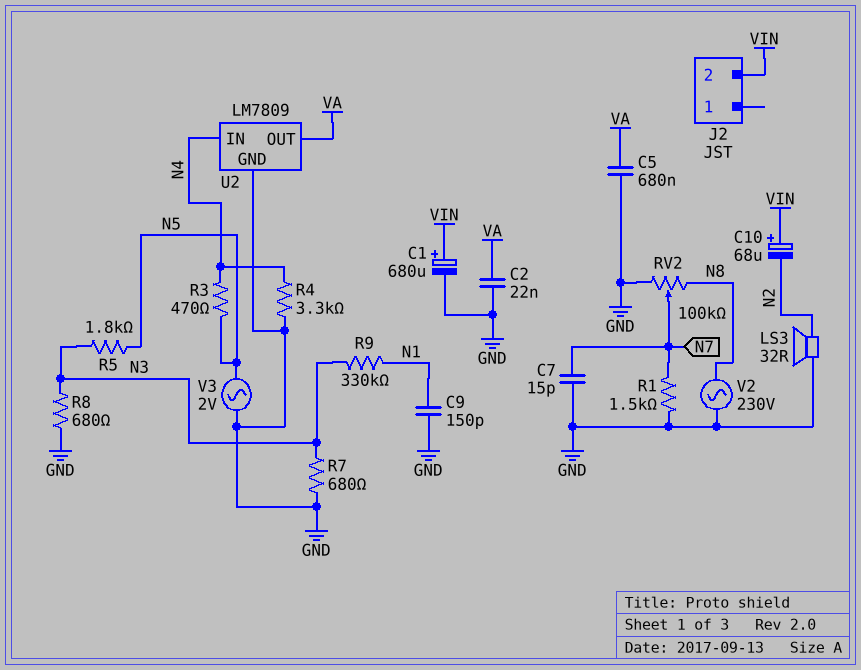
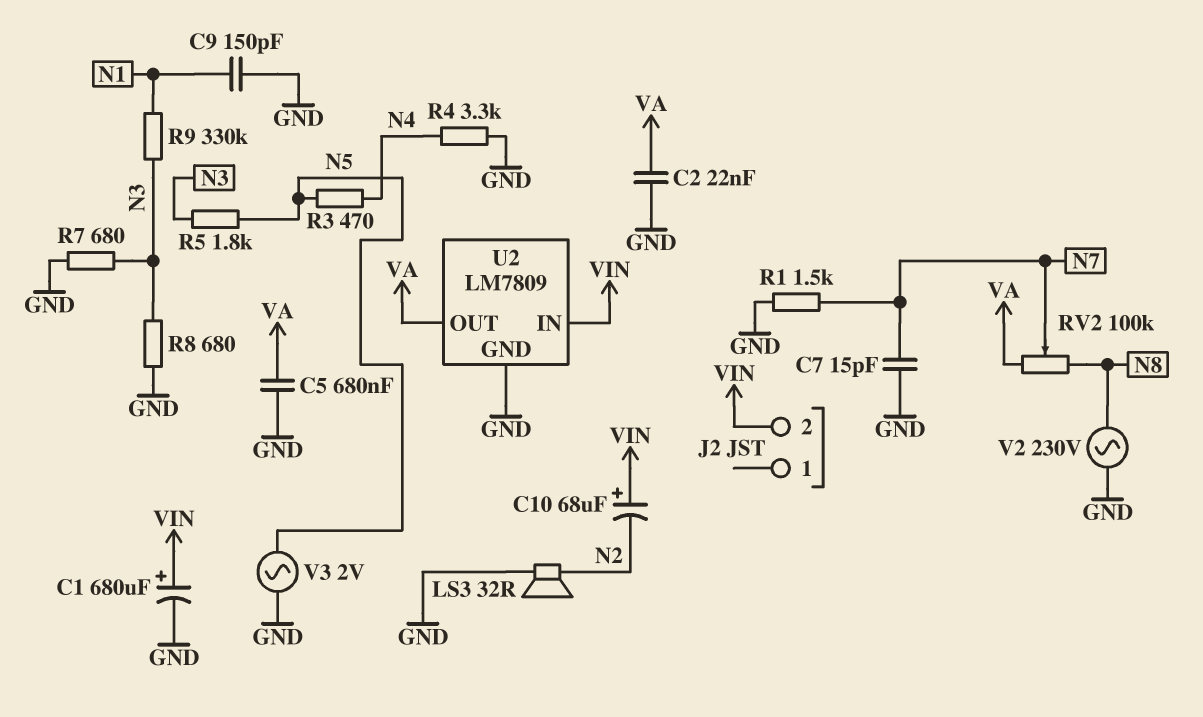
RV2: 100k (GND, N8, wiper N7) -> 100k (N8, VA, wiper N7)
U2 pin IN: N4 -> VIN

